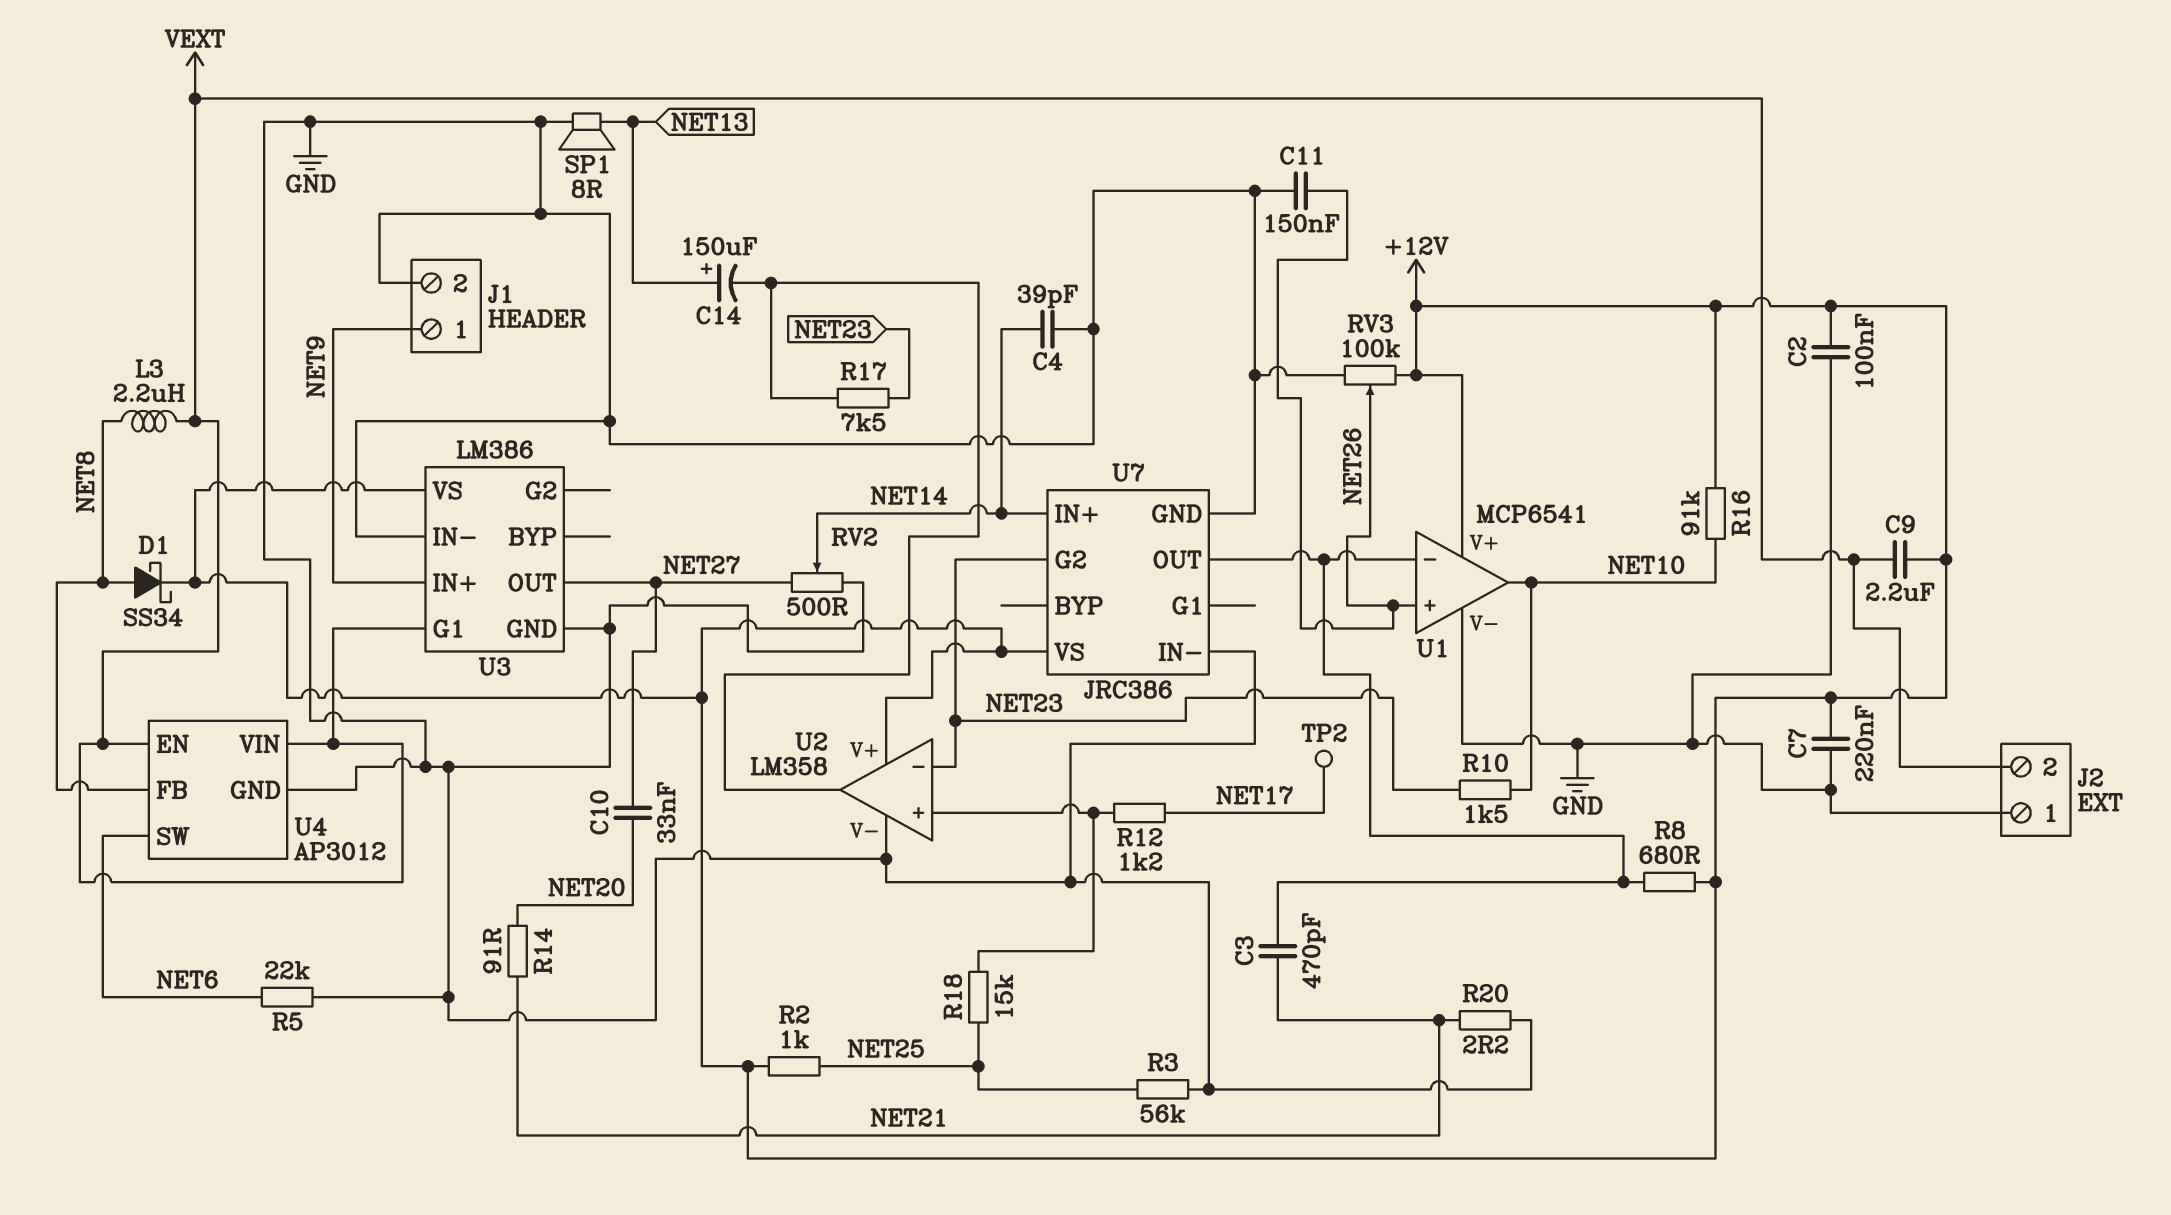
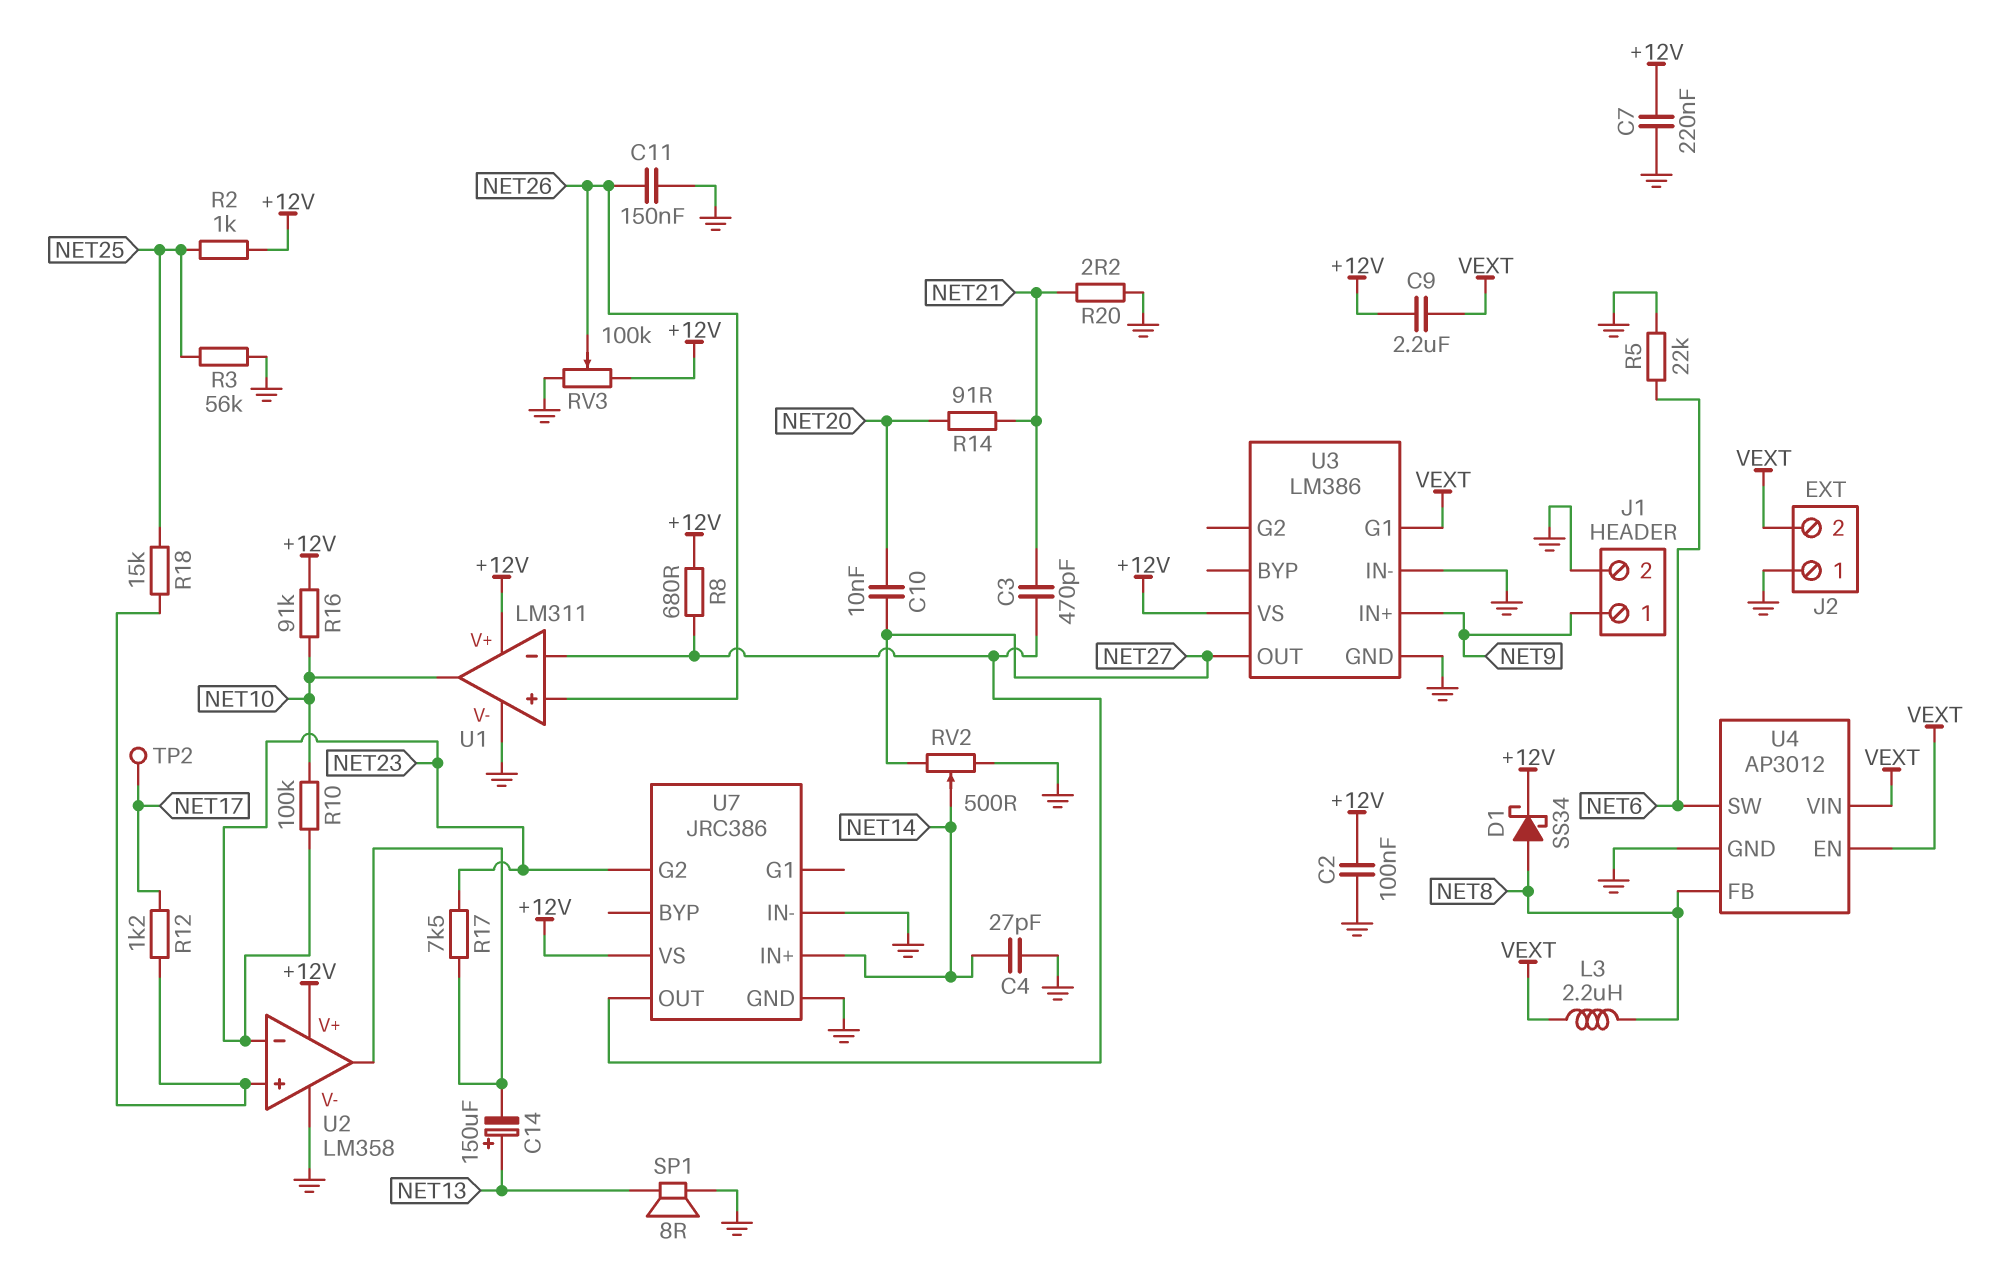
C4: 39pF (GND, NET14) -> 27pF (GND, NET14)
C10: 33nF (NET20, NET27) -> 10nF (NET20, NET27)
R10: 1.5k (NET10, NET23) -> 100k (NET10, NET23)
U1: MCP6541 -> LM311

